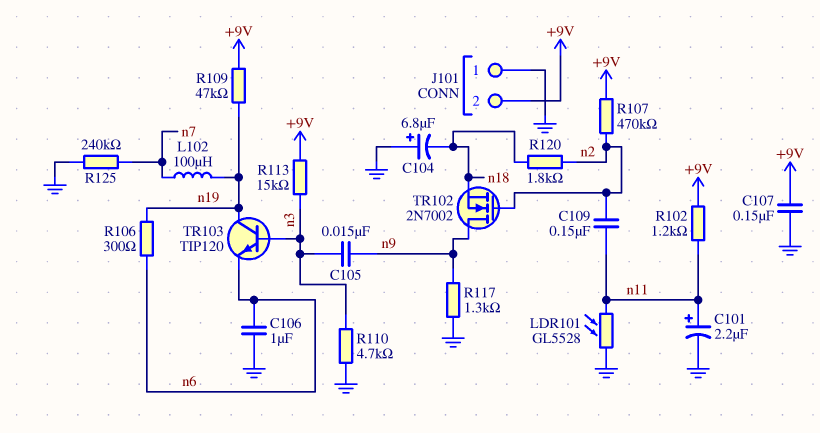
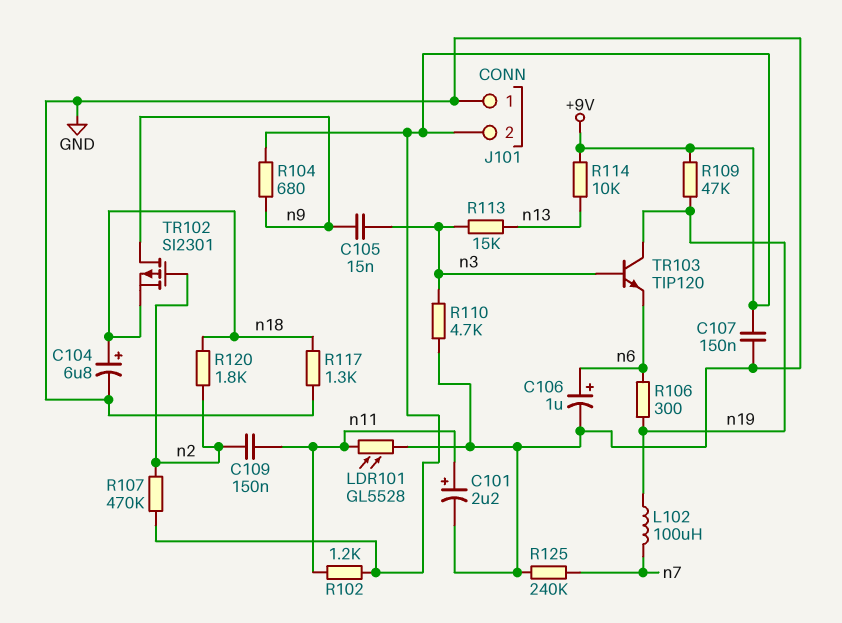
C104: 6.8uF (plus GND, minus n18) -> 6.8uF (plus n18, minus GND)
C106: 1uF (GND, n6) -> 1uF (plus n6, minus GND)
R104: none -> 680 (+9V, n9)
R113: 15k (+9V, n3) -> 15k (n3, n13)
R114: none -> 10k (+9V, n13)
R117: 1.3k (GND, n9) -> 1.3k (GND, n18)
TR102: NMOS 2N7002 (G n2, D n9, S n18) -> PMOS SI2301 (G n2, D n9, S n18)

